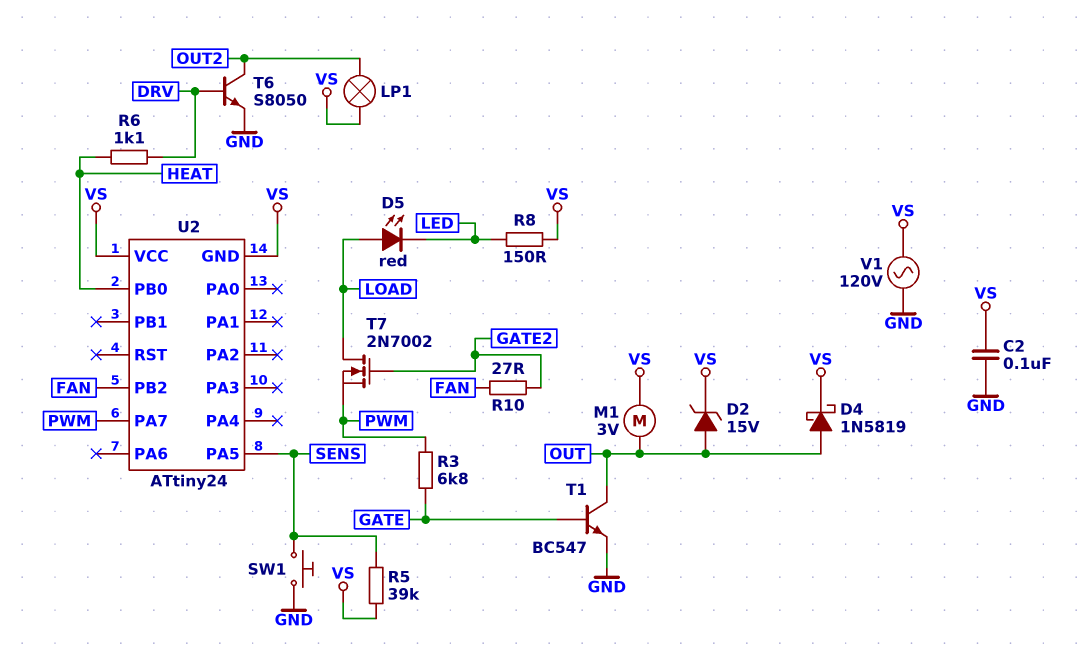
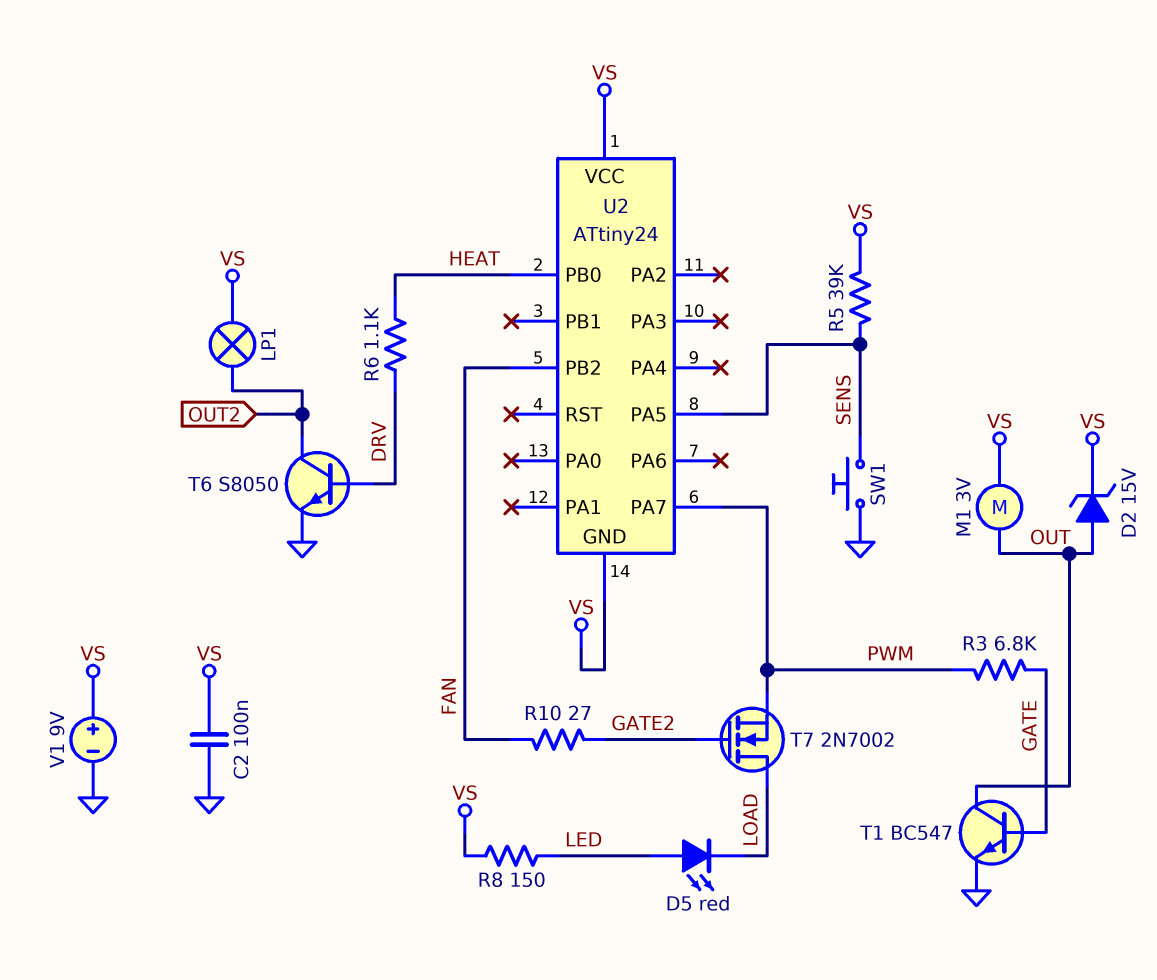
D4: schottky 1N5819 (A OUT, K VS) -> none
D5: LED red (A LOAD, K LED) -> LED red (A LED, K LOAD)
V1: AC 120V (GND, VS) -> 9V (plus VS, minus GND)

